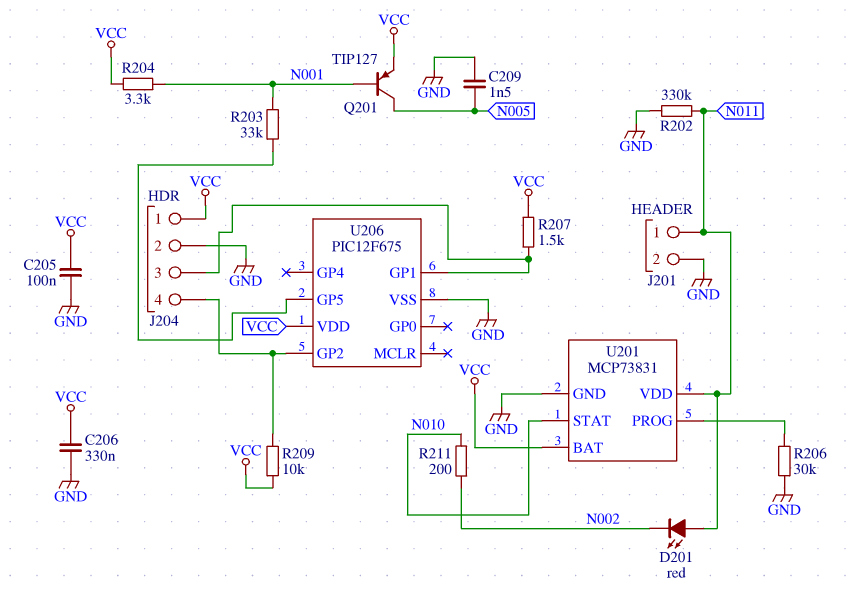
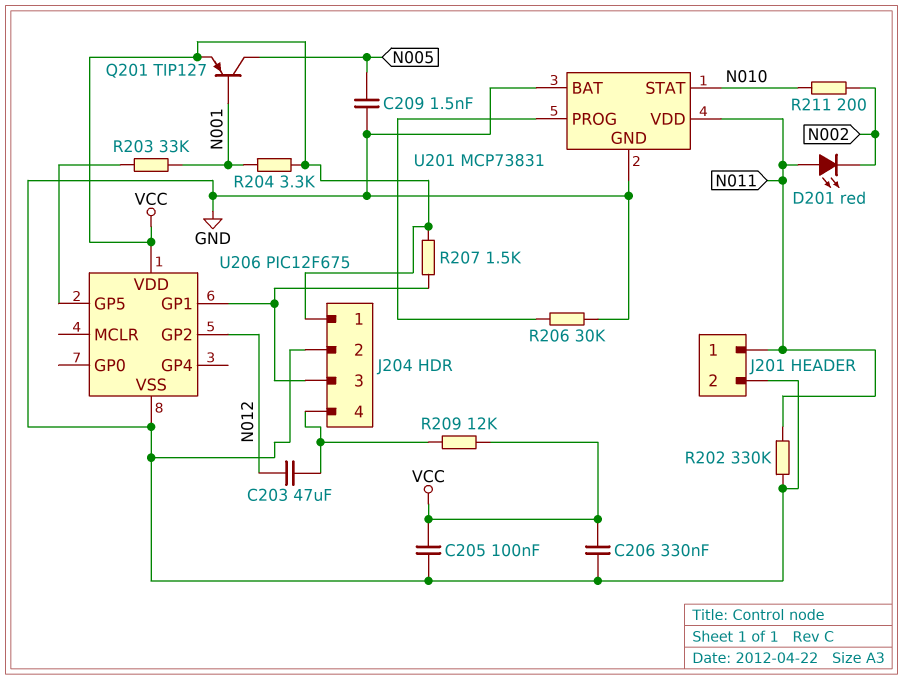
C203: none -> 47uF (J204/4, N012)
R209: 10k (J204/4, VCC) -> 12k (J204/4, VCC)
U201 pin BAT: VCC -> GND
U206 pin GP2: J204/4 -> N012

